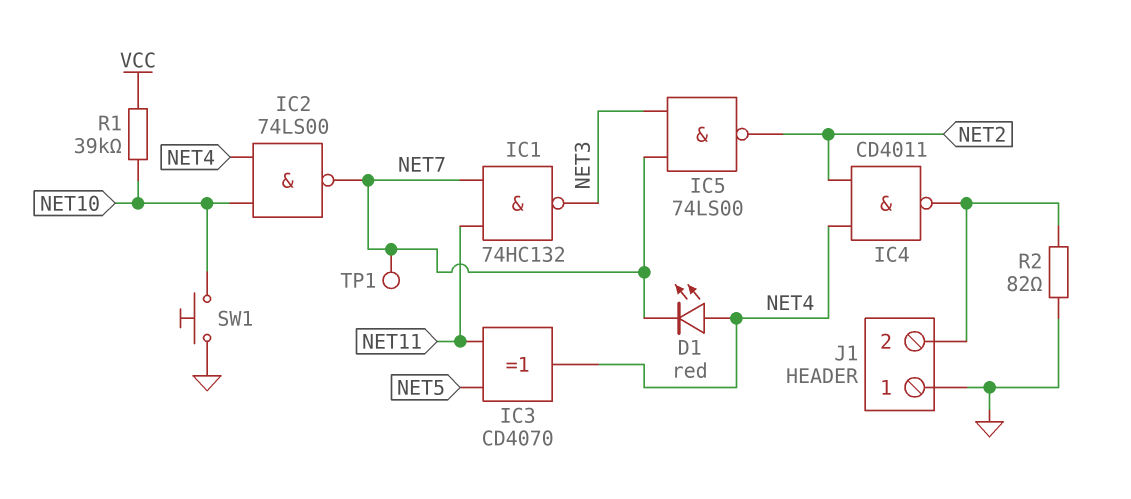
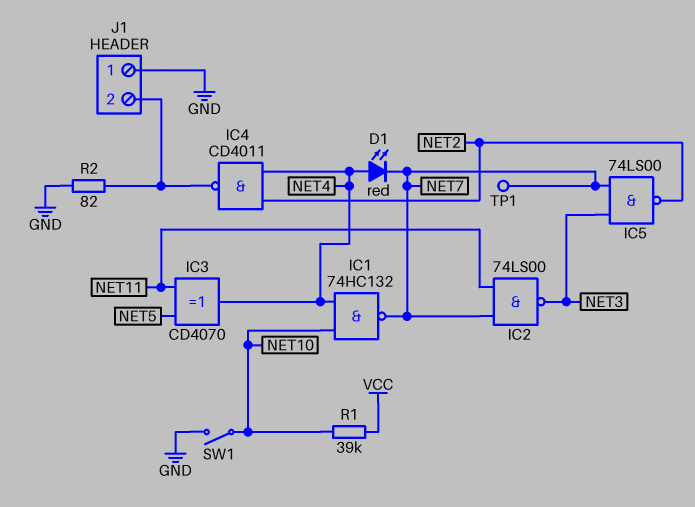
IC1: NAND 74HC132 (in NET7, in NET11, out NET3) -> NAND 74HC132 (in NET4, in NET10, out NET7)
IC2: NAND 74LS00 (in NET4, in NET10, out NET7) -> NAND 74LS00 (in NET7, in NET11, out NET3)
SW1: button (GND, NET10) -> switch (GND, NET10)

